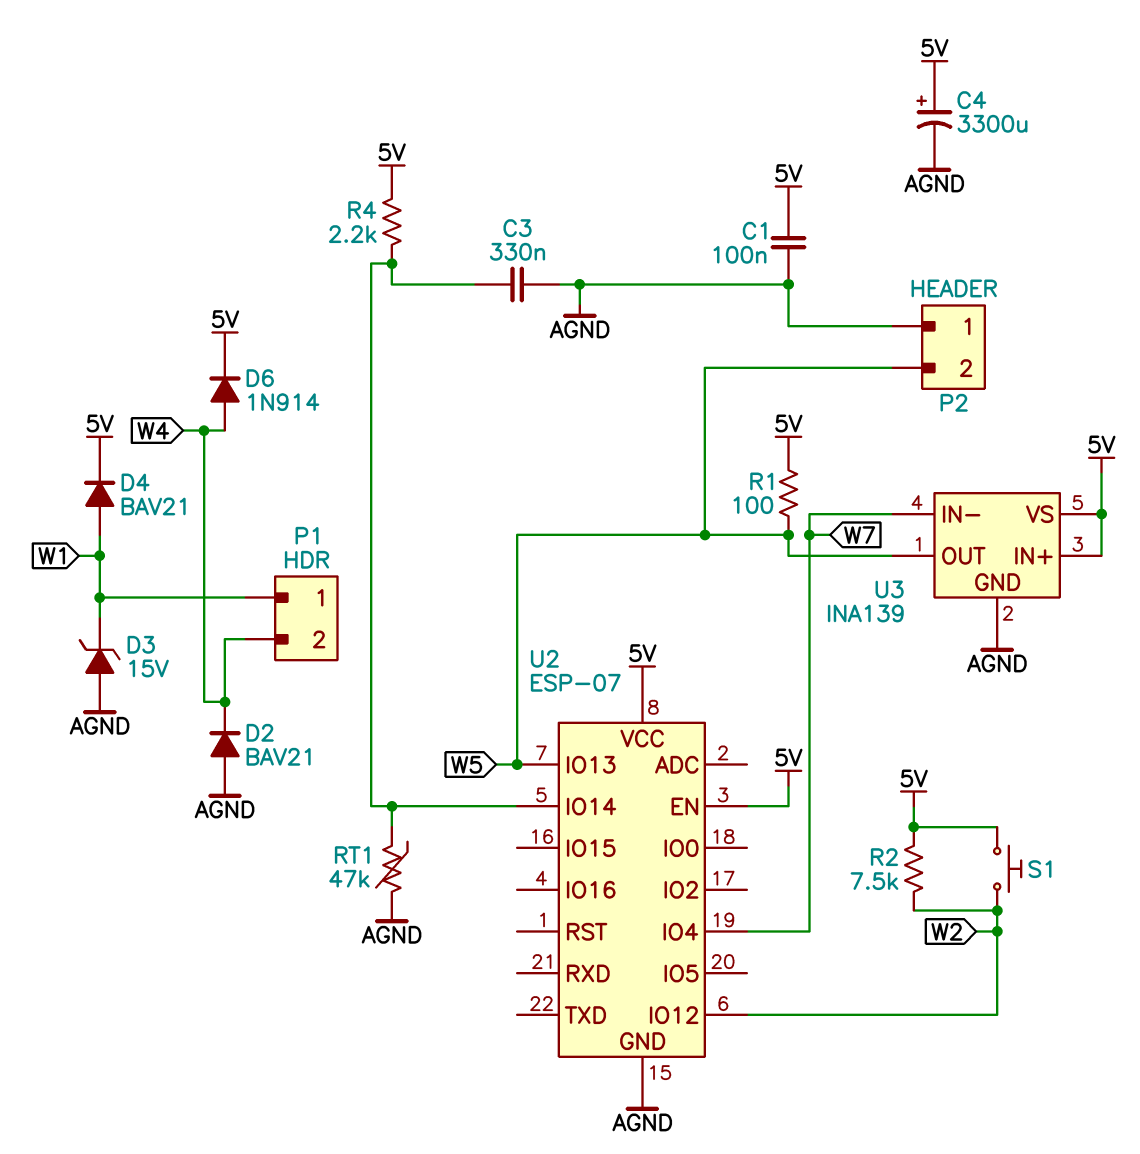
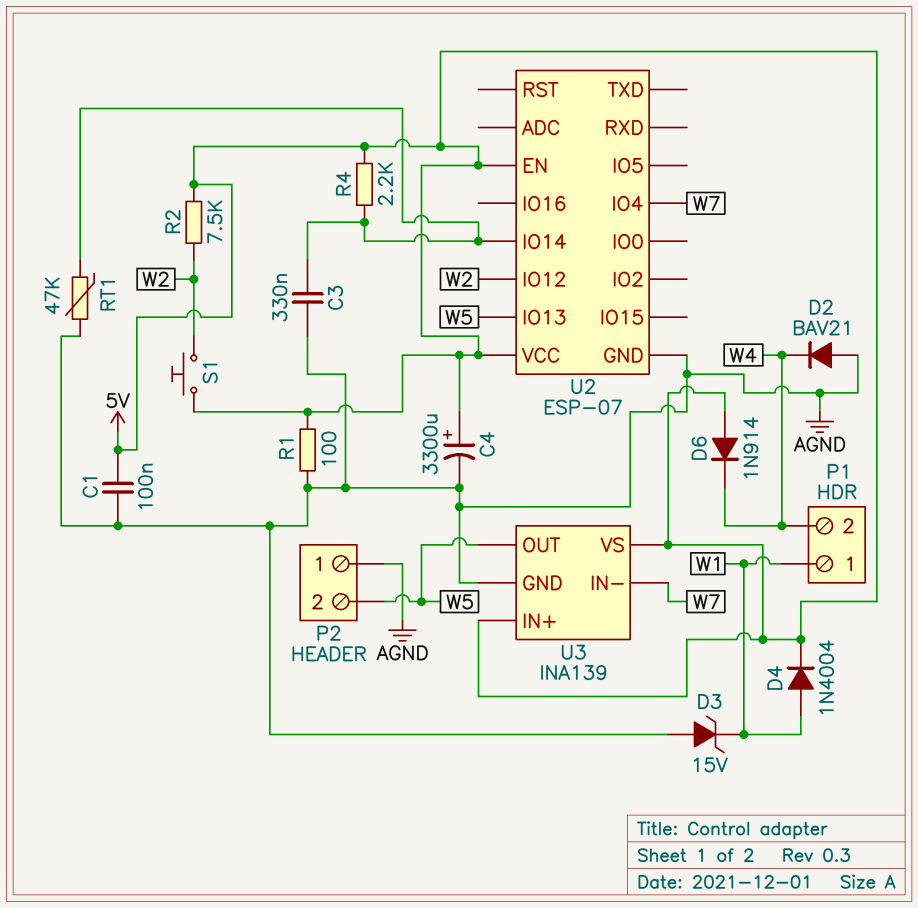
D4: diode BAV21 (A W1, K 5V) -> diode 1N4004 (A W1, K 5V)
D6: diode 1N914 (A W4, K 5V) -> diode 1N914 (A 5V, K W4)
R1: 100 (5V, W5) -> 100 (5V, AGND)

